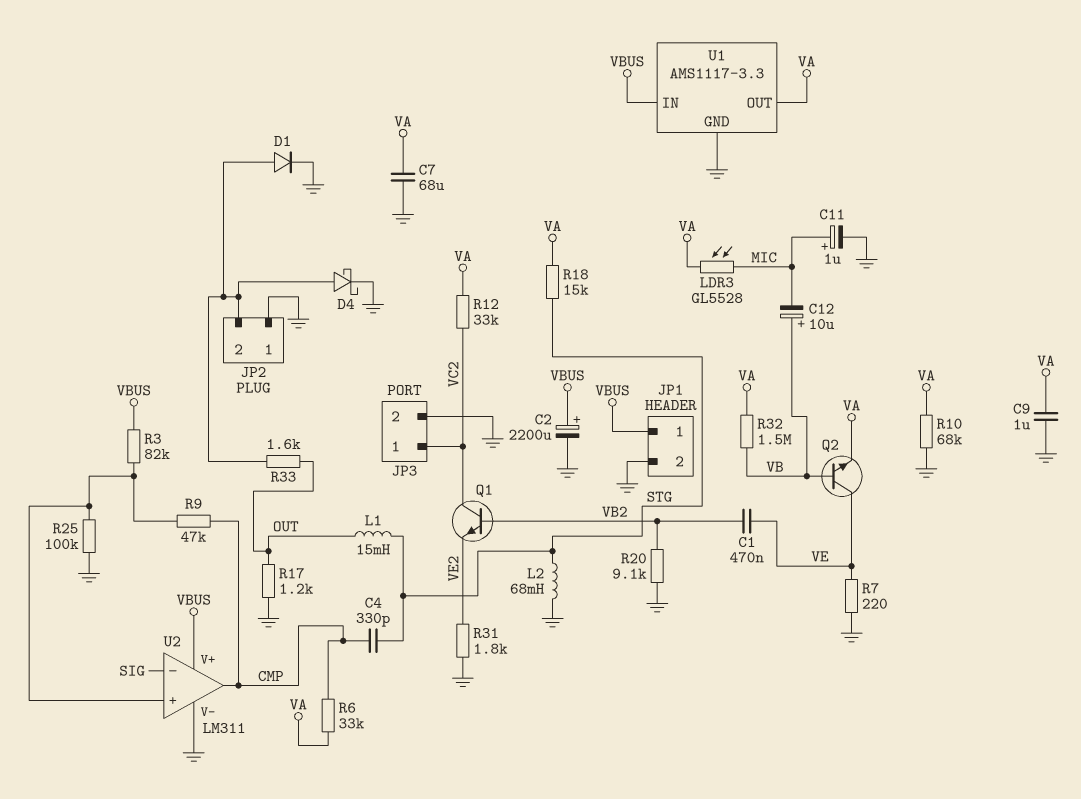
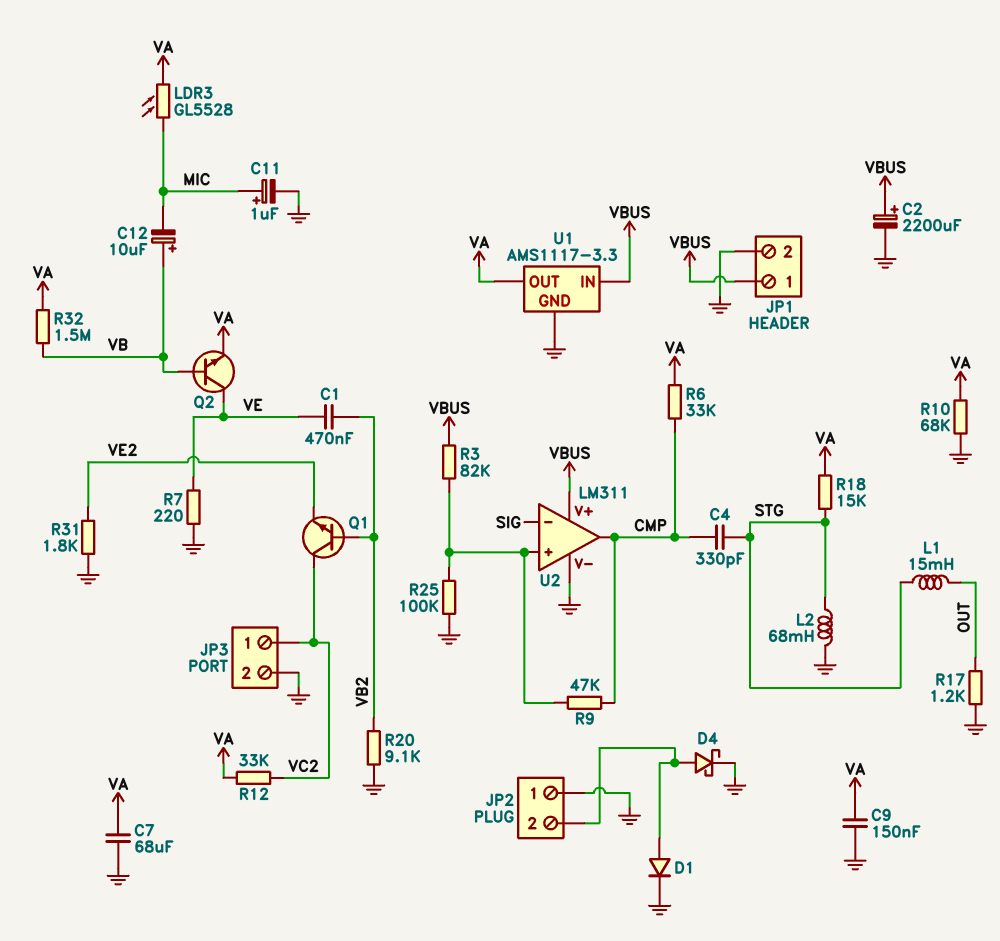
C9: 1uF (GND, VA) -> 150nF (GND, VA)
R33: 1.6k (JP2/2, OUT) -> none

